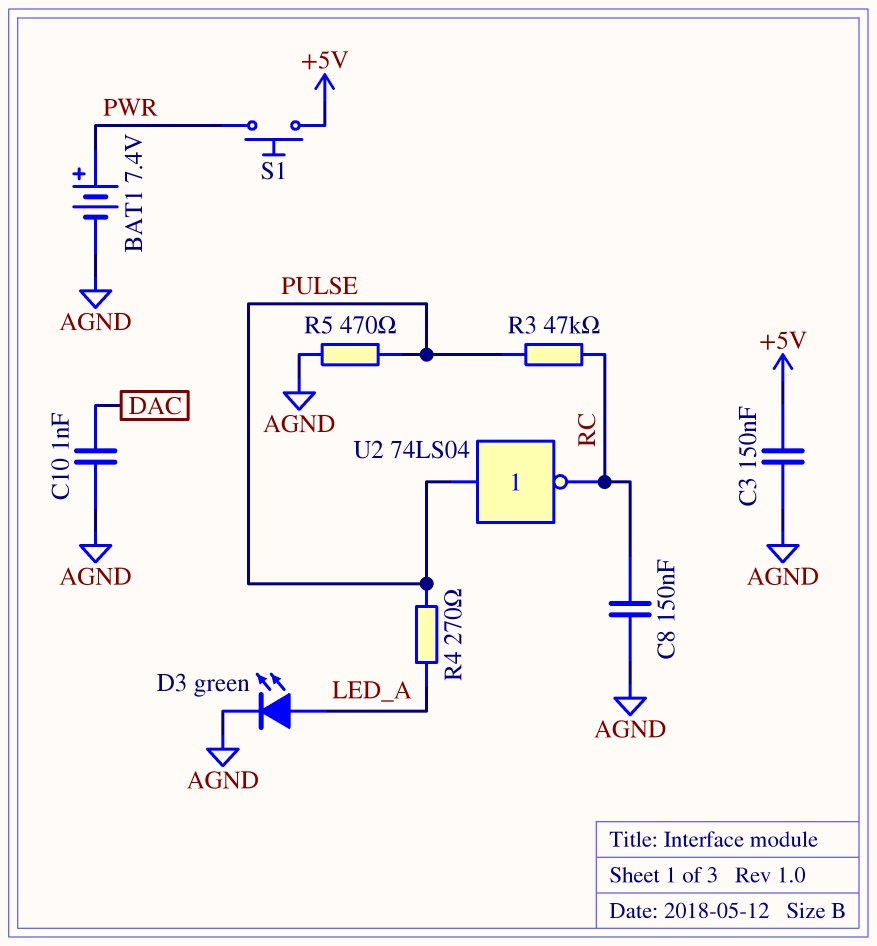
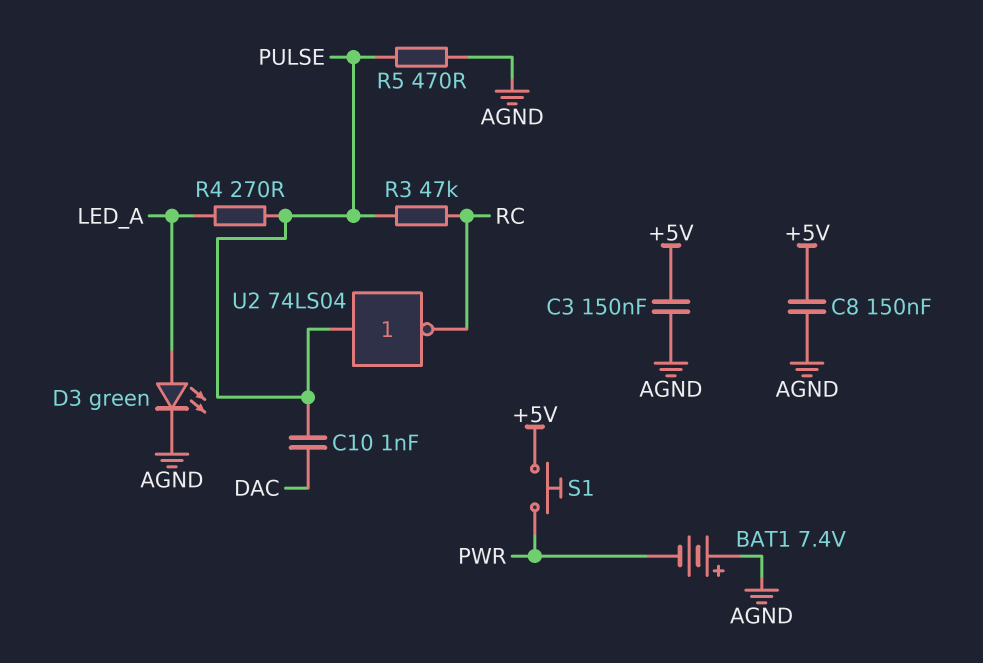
BAT1: 7.4V (plus PWR, minus AGND) -> 7.4V (plus AGND, minus PWR)
C8: 150nF (AGND, RC) -> 150nF (+5V, AGND)
C10: 1nF (AGND, DAC) -> 1nF (DAC, PULSE)

